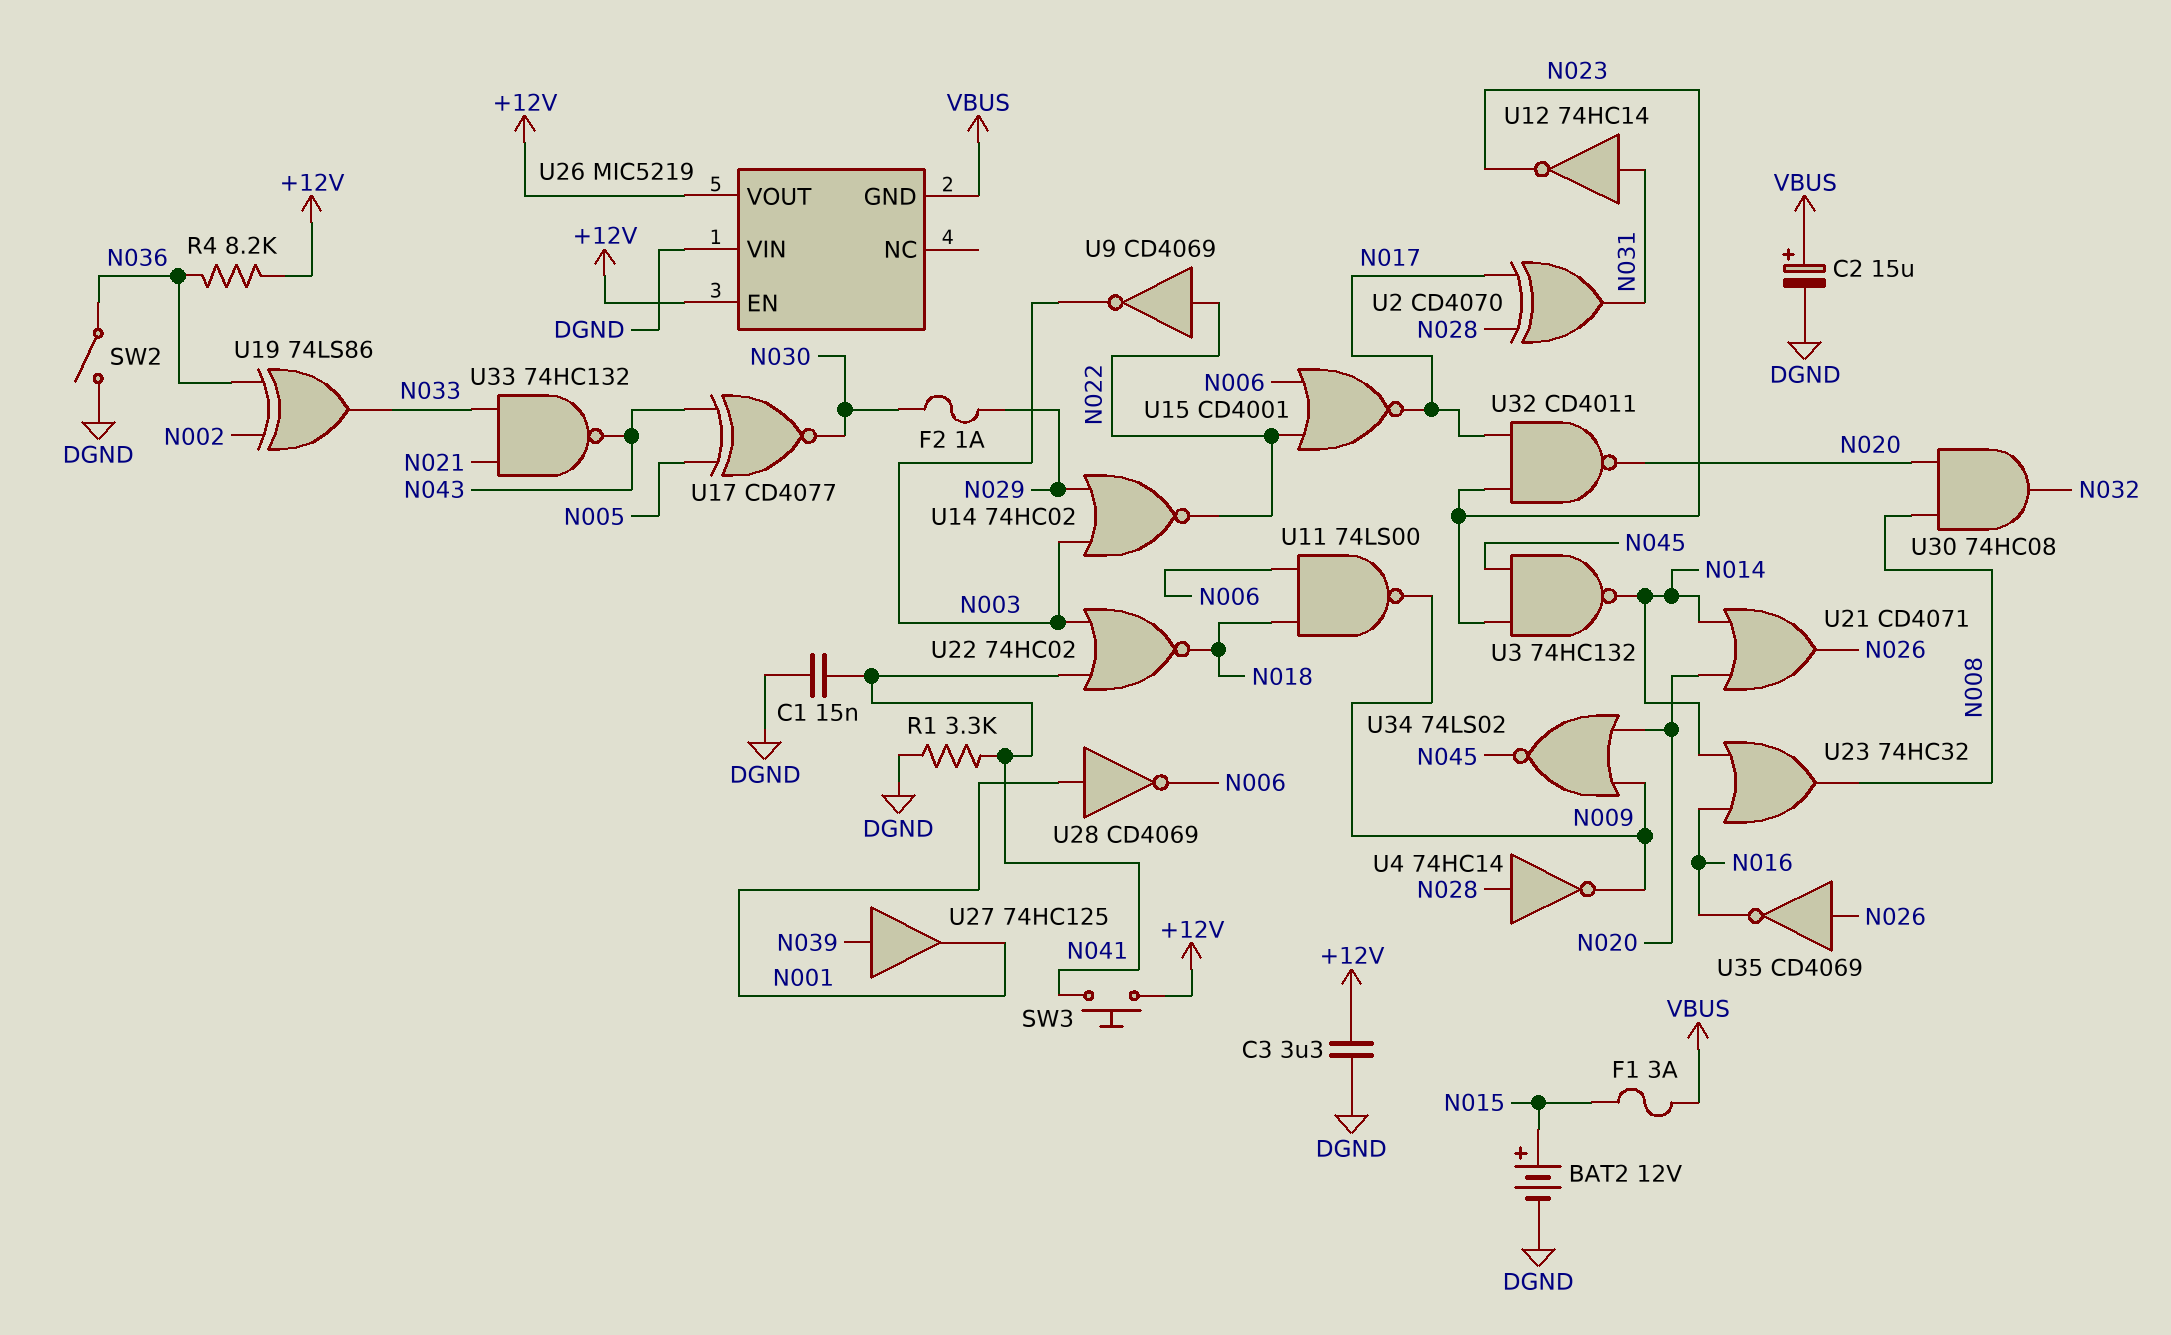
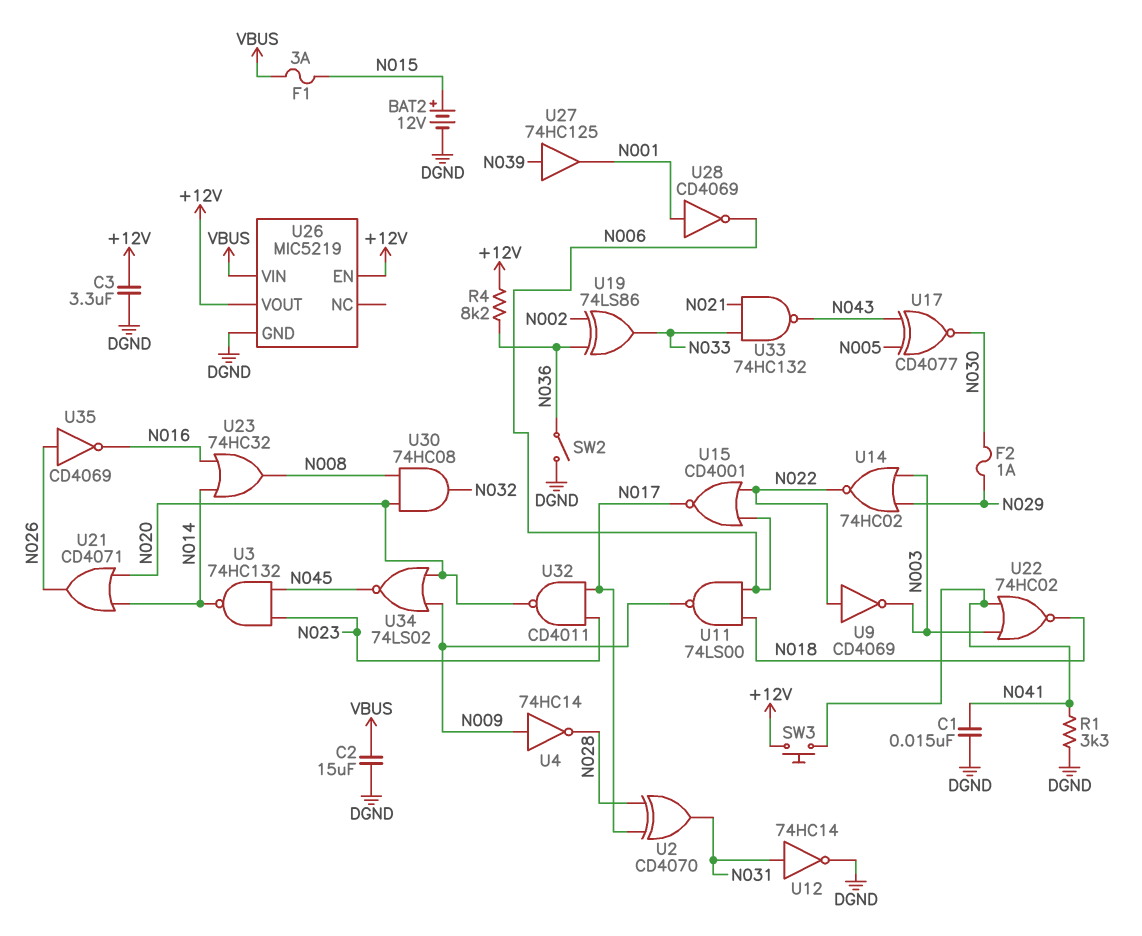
C2: 15uF (plus VBUS, minus DGND) -> 15uF (DGND, VBUS)
U4: NOT 74HC14 (in N028, out N009) -> NOT 74HC14 (in N009, out N028)
U12: NOT 74HC14 (in N031, out N023) -> NOT 74HC14 (in N031, out DGND)
U26 pin GND: VBUS -> DGND
U26 pin VIN: DGND -> VBUS

